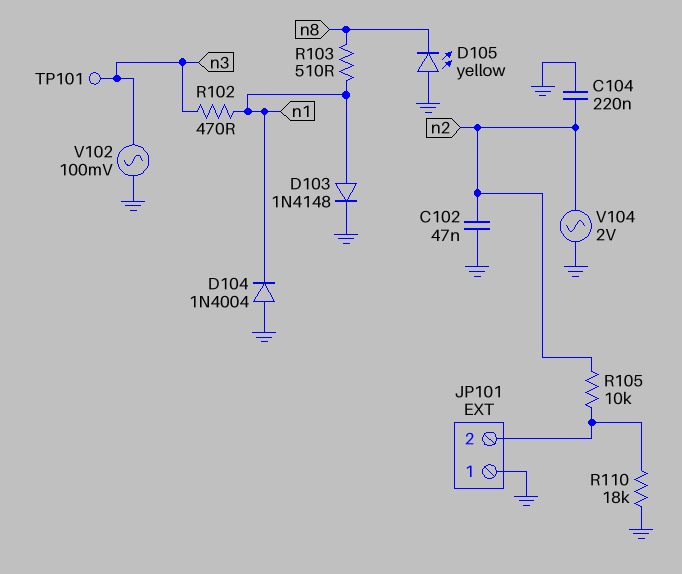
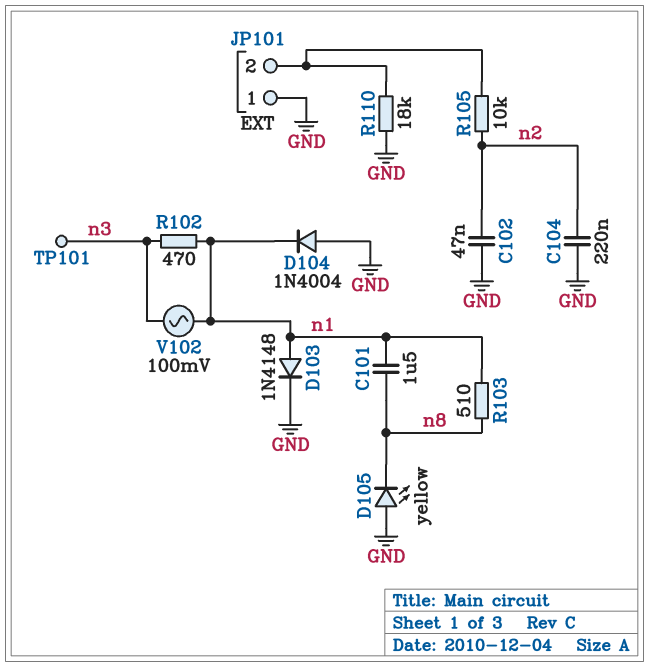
C101: none -> 1.5uF (n1, n8)
V102: AC 100mV (GND, n3) -> AC 100mV (n1, n3)
V104: AC 2V (GND, n2) -> none

